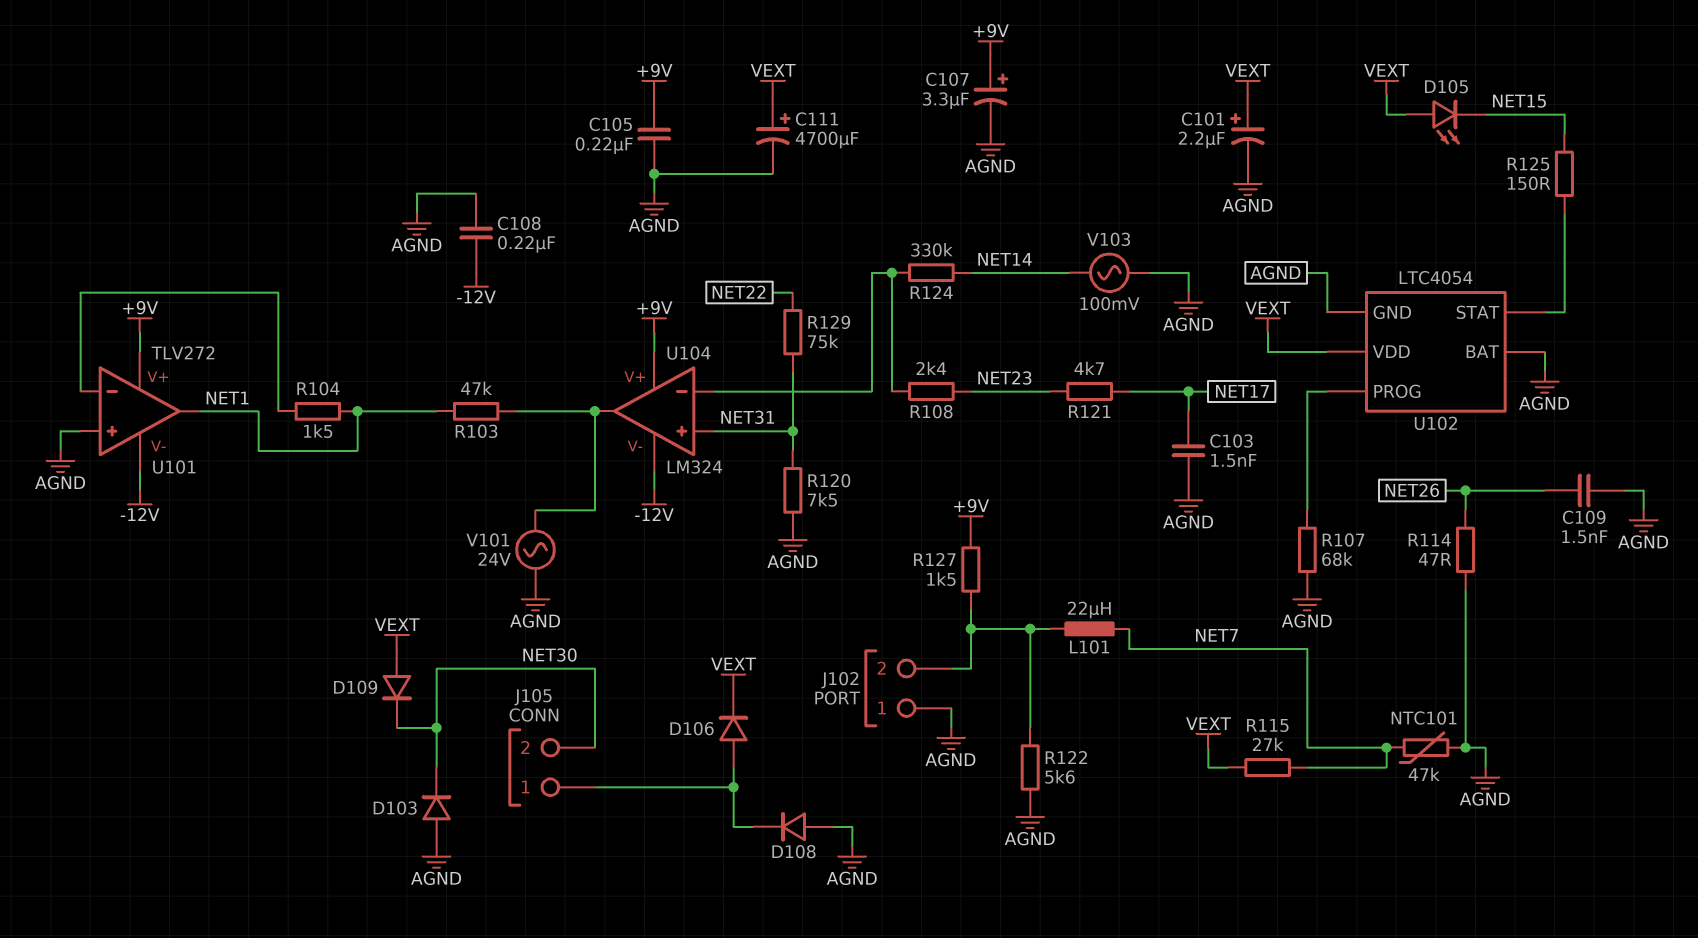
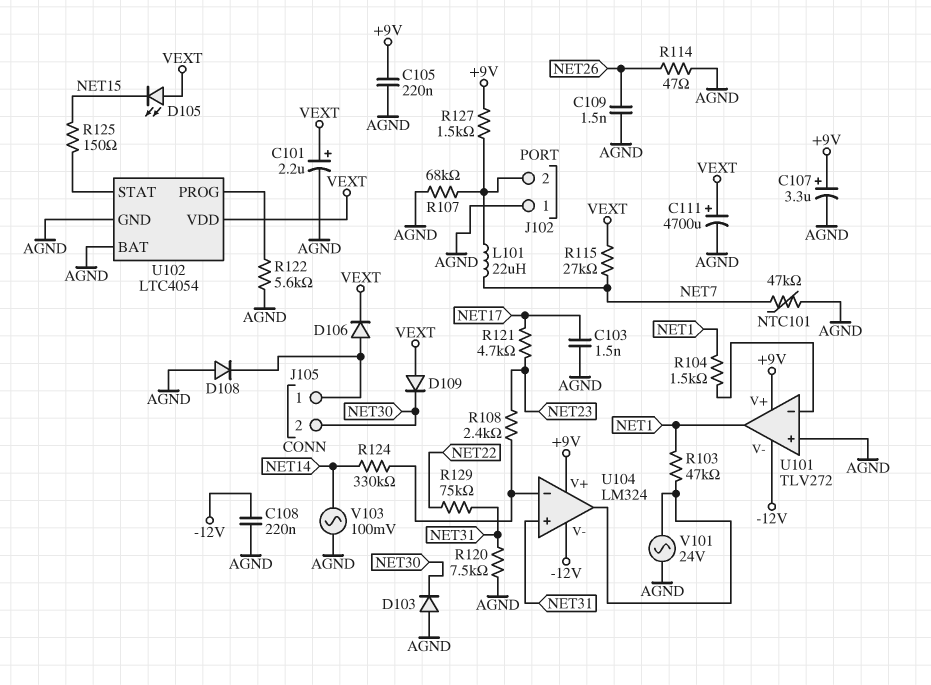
R107: 68k (AGND, U102/PROG) -> 68k (AGND, J102/2)
R122: 5.6k (AGND, J102/2) -> 5.6k (AGND, U102/PROG)

